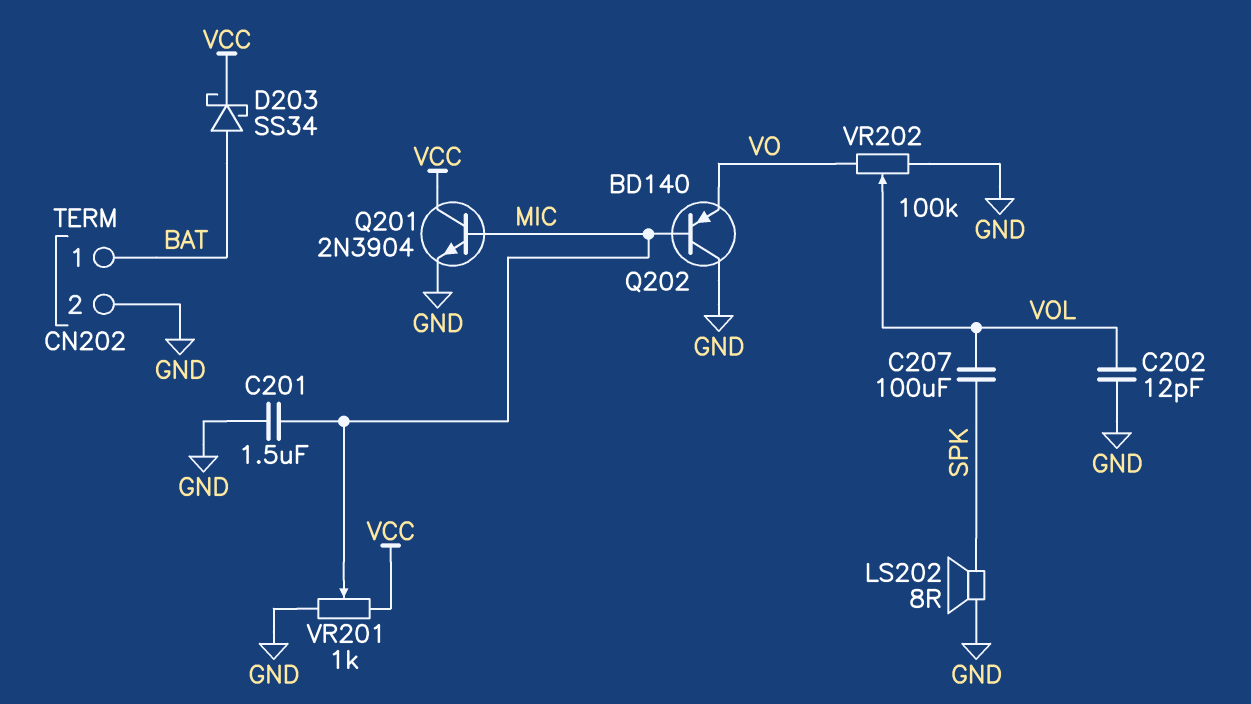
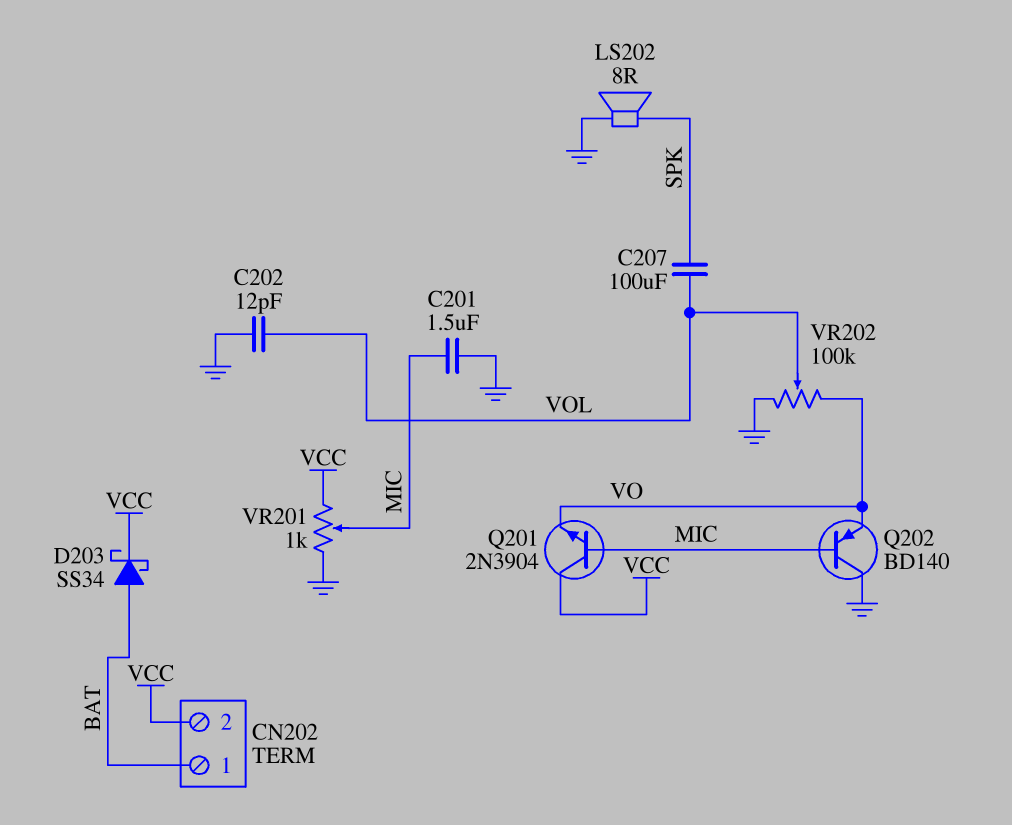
CN202 pin 2: GND -> VCC
Q201: NPN 2N3904 (B MIC, C VCC, E GND) -> NPN 2N3904 (B MIC, C VCC, E VO)

